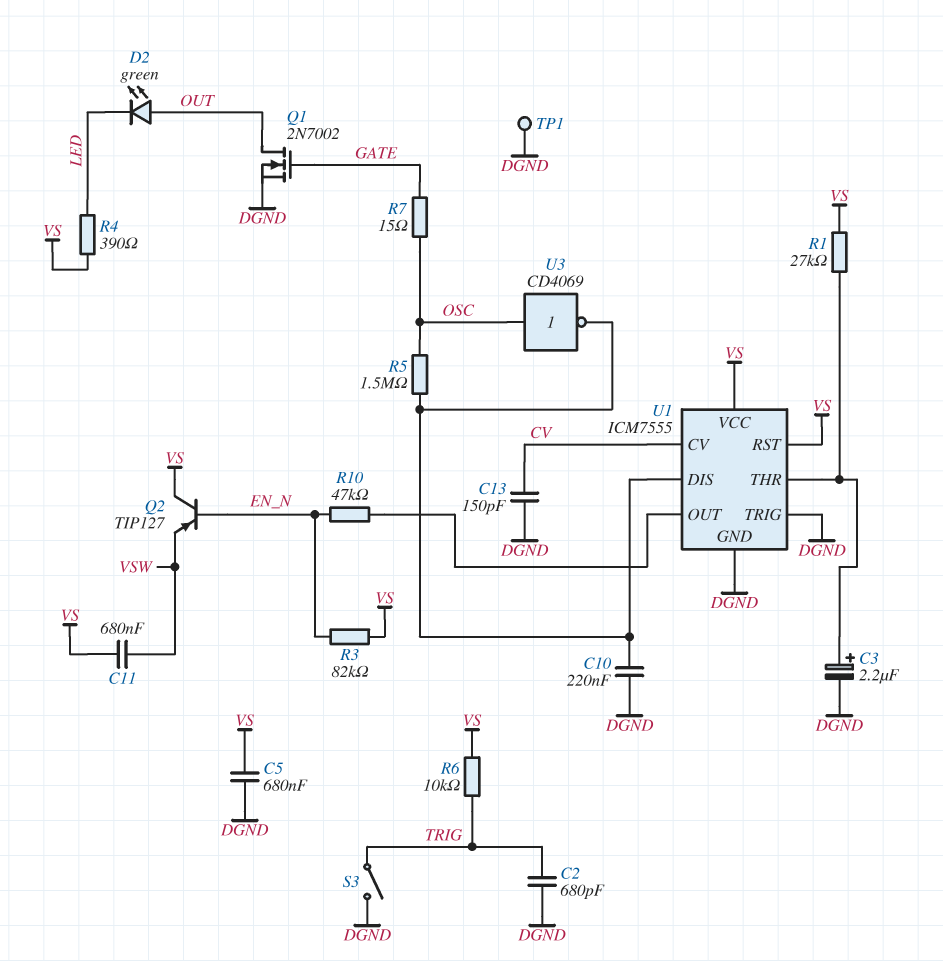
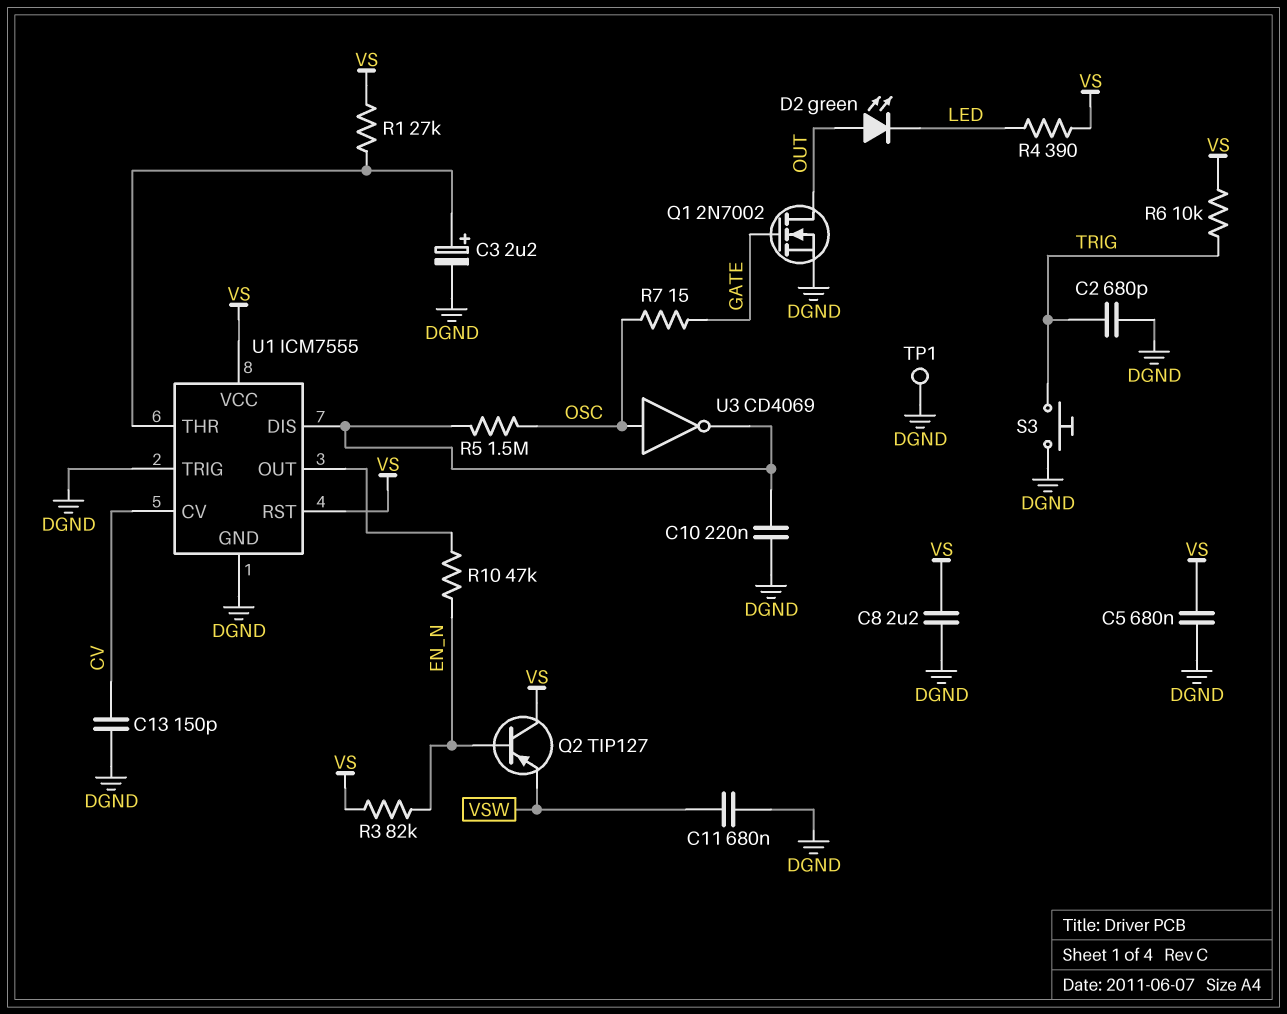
C8: none -> 2.2uF (DGND, VS)
C11: 680nF (VS, VSW) -> 680nF (DGND, VSW)
S3: switch (DGND, TRIG) -> button (DGND, TRIG)

